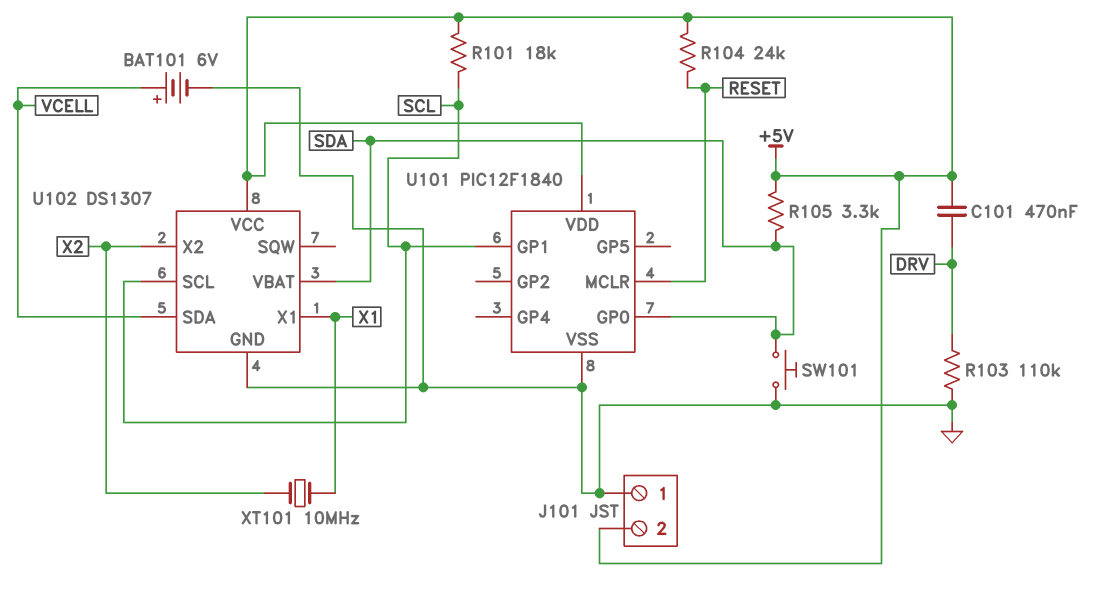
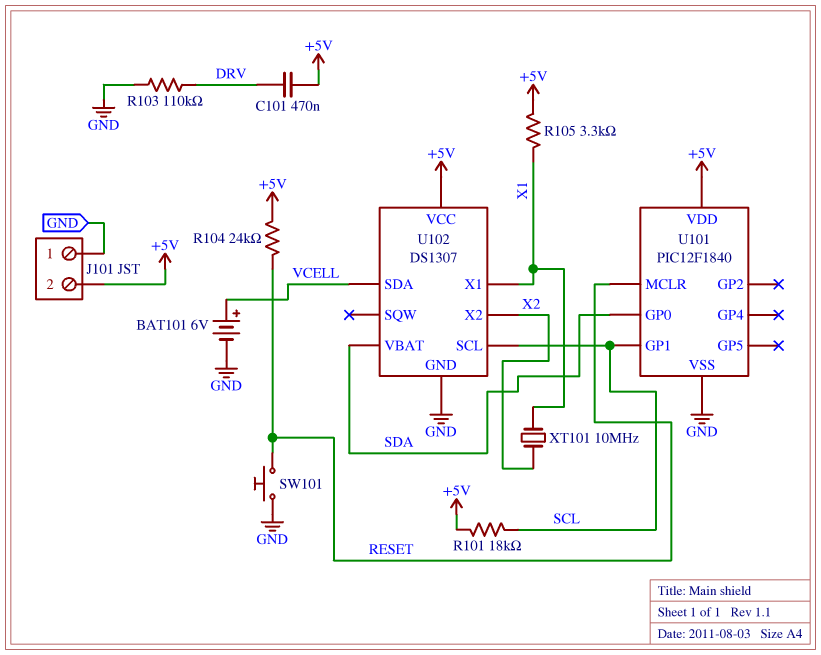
R105: 3.3k (+5V, SDA) -> 3.3k (+5V, X1)
SW101: button (GND, SDA) -> button (GND, RESET)

